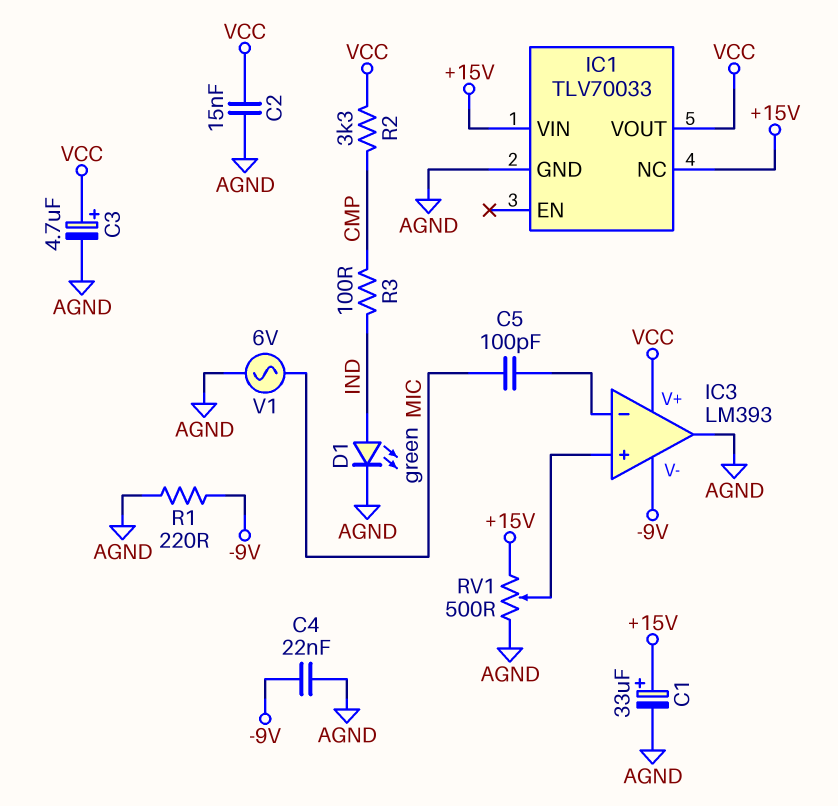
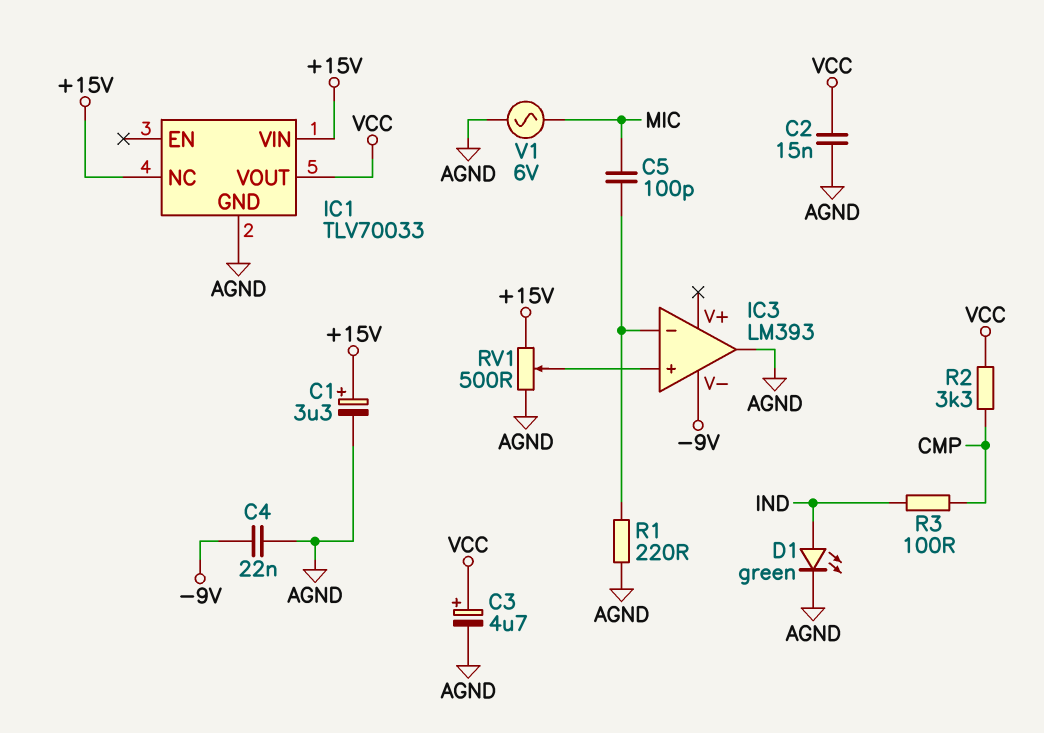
C1: 33uF (plus +15V, minus AGND) -> 3.3uF (plus +15V, minus AGND)
IC3 pin V+: VCC -> none
R1: 220 (-9V, AGND) -> 220 (AGND, IC3/in-)

